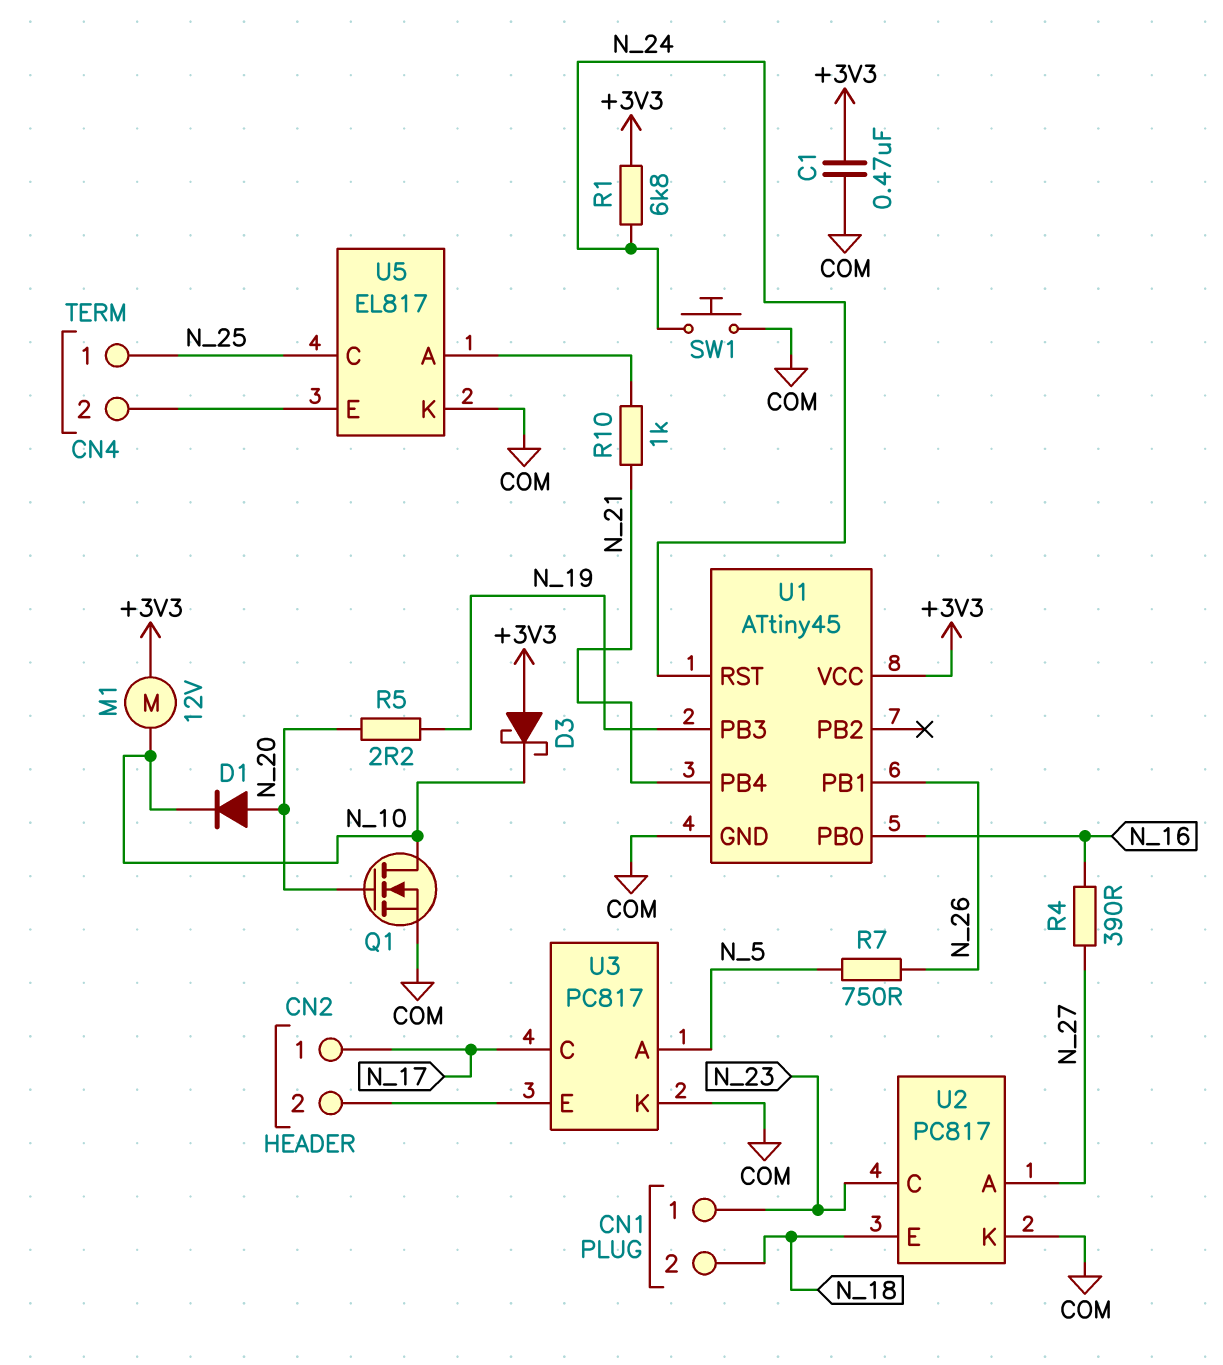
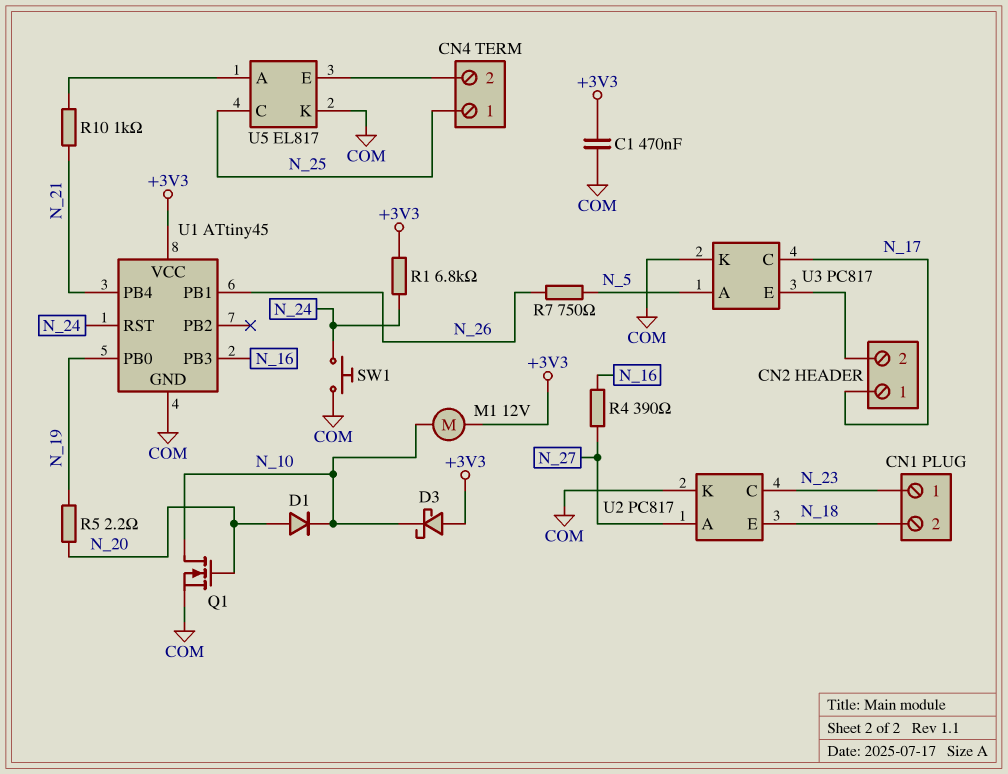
U1 pin PB0: N_16 -> N_19
U1 pin PB3: N_19 -> N_16

